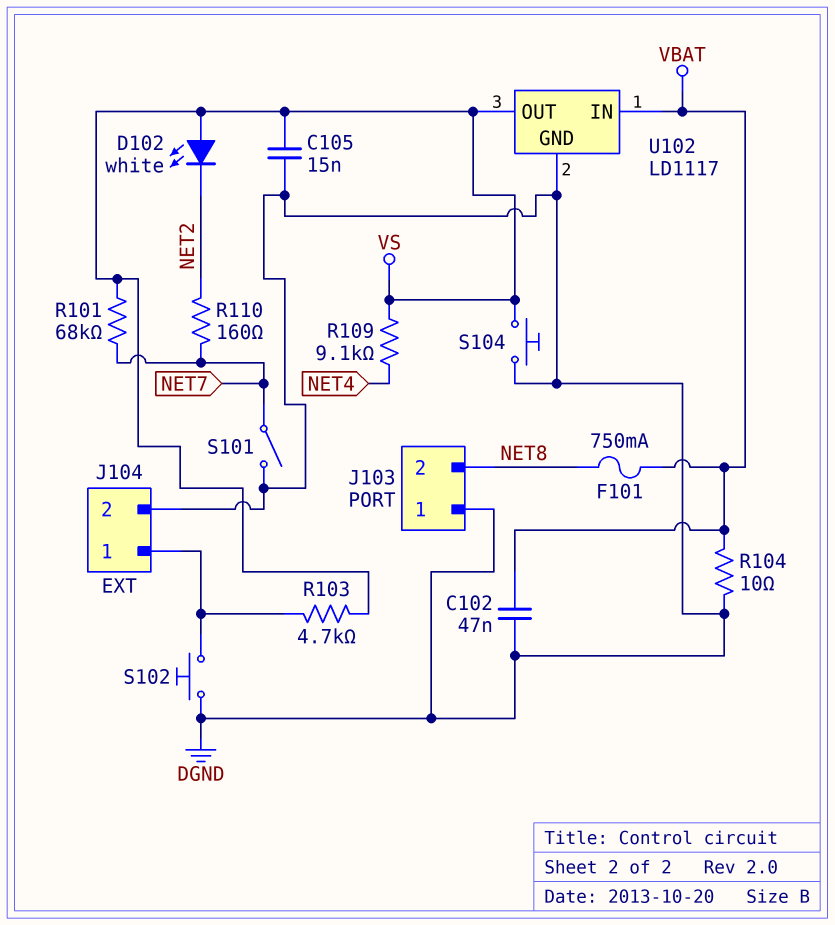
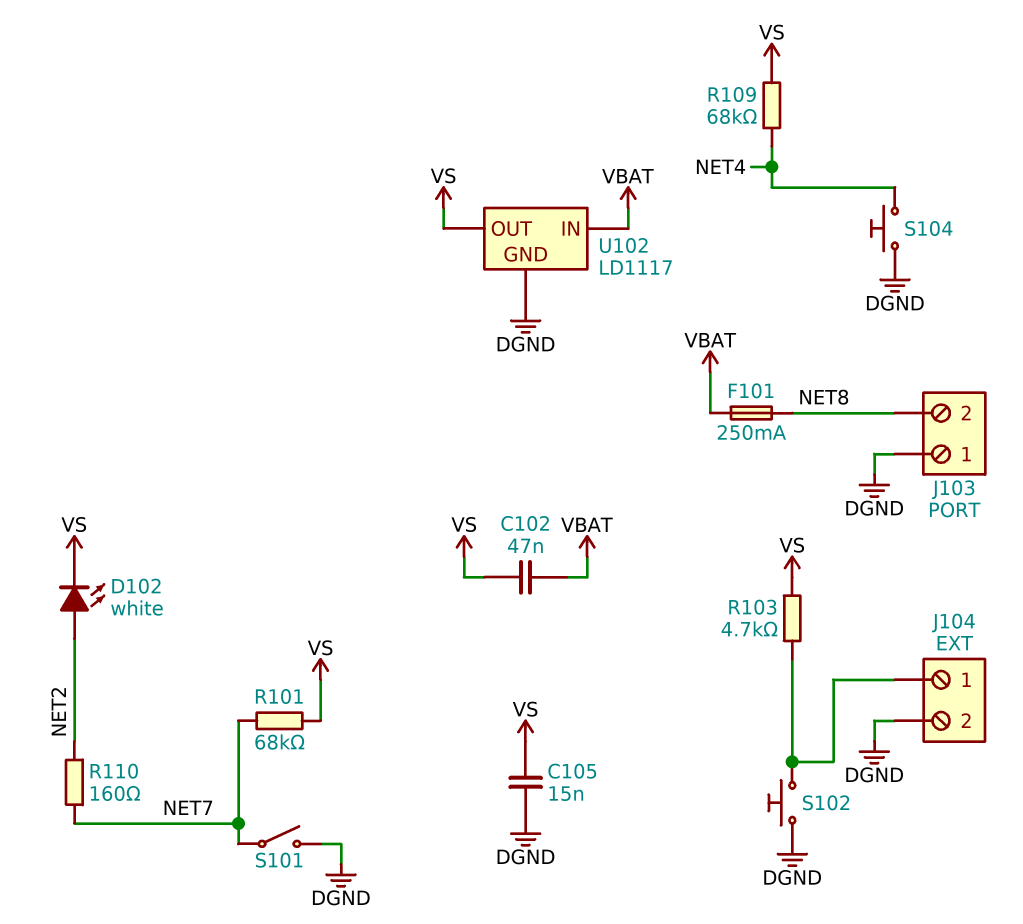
C102: 47nF (DGND, VBAT) -> 47nF (VBAT, VS)
D102: LED white (A VS, K NET2) -> LED white (A NET2, K VS)
F101: 750mA (NET8, VBAT) -> 250mA (NET8, VBAT)
R104: 10 (DGND, VBAT) -> none
R109: 9.1k (NET4, VS) -> 68k (NET4, VS)
S104: button (DGND, VS) -> button (DGND, NET4)

